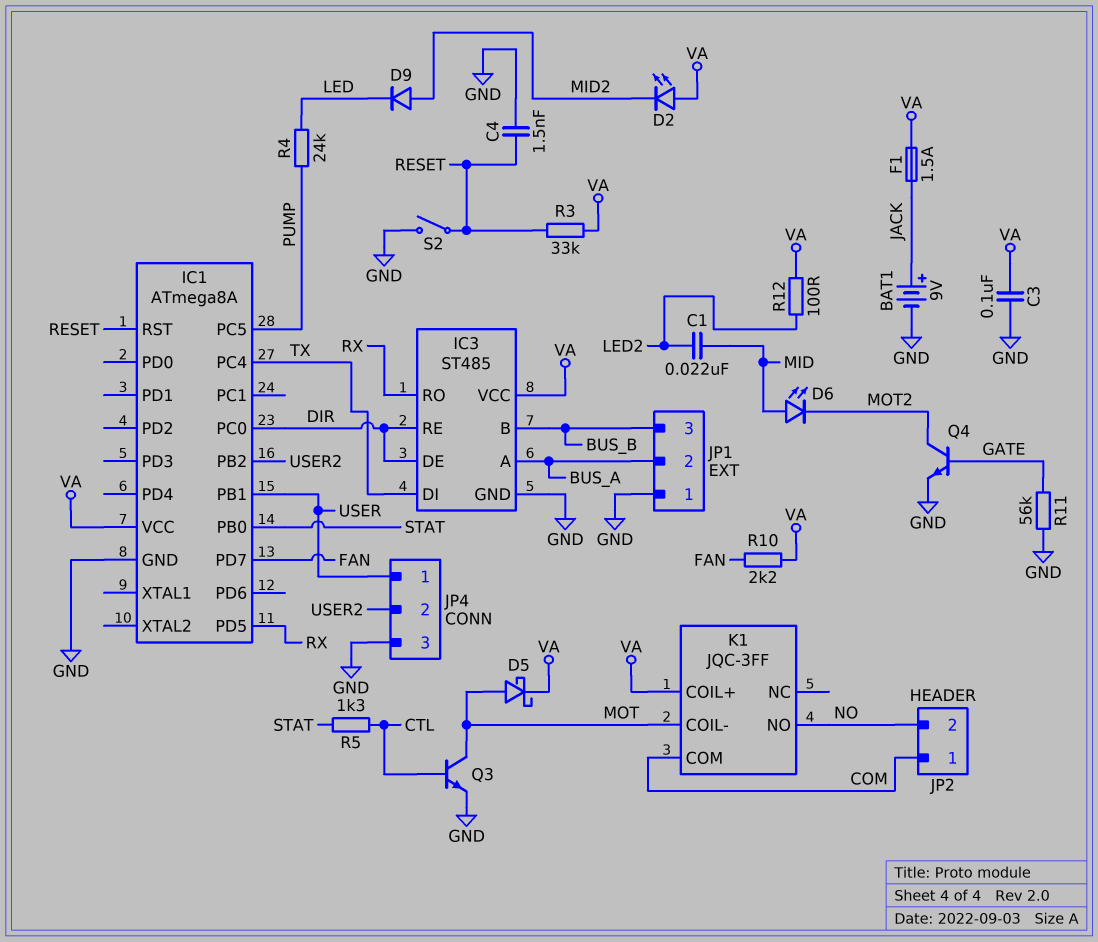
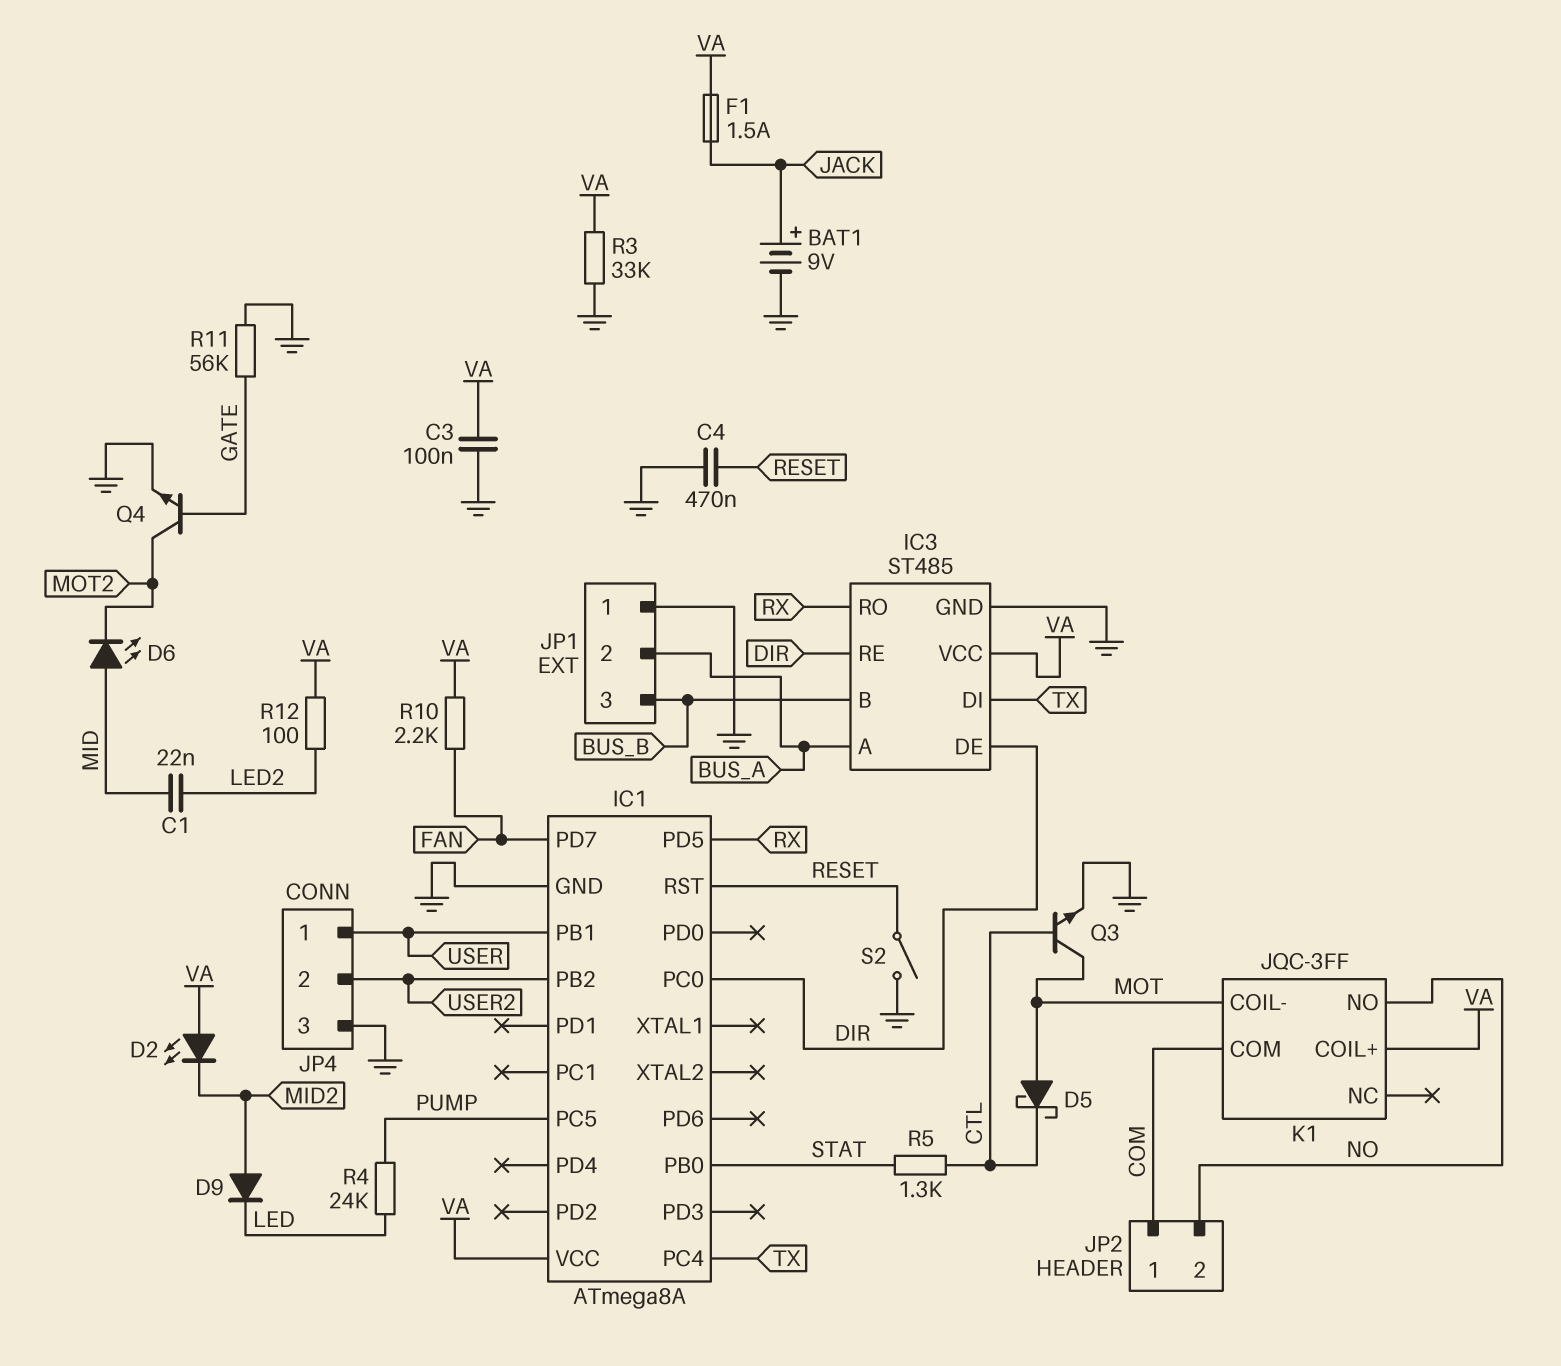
C4: 1.5nF (GND, RESET) -> 470nF (GND, RESET)
D5: schottky (A MOT, K VA) -> schottky (A MOT, K CTL)
R3: 33k (RESET, VA) -> 33k (GND, VA)

